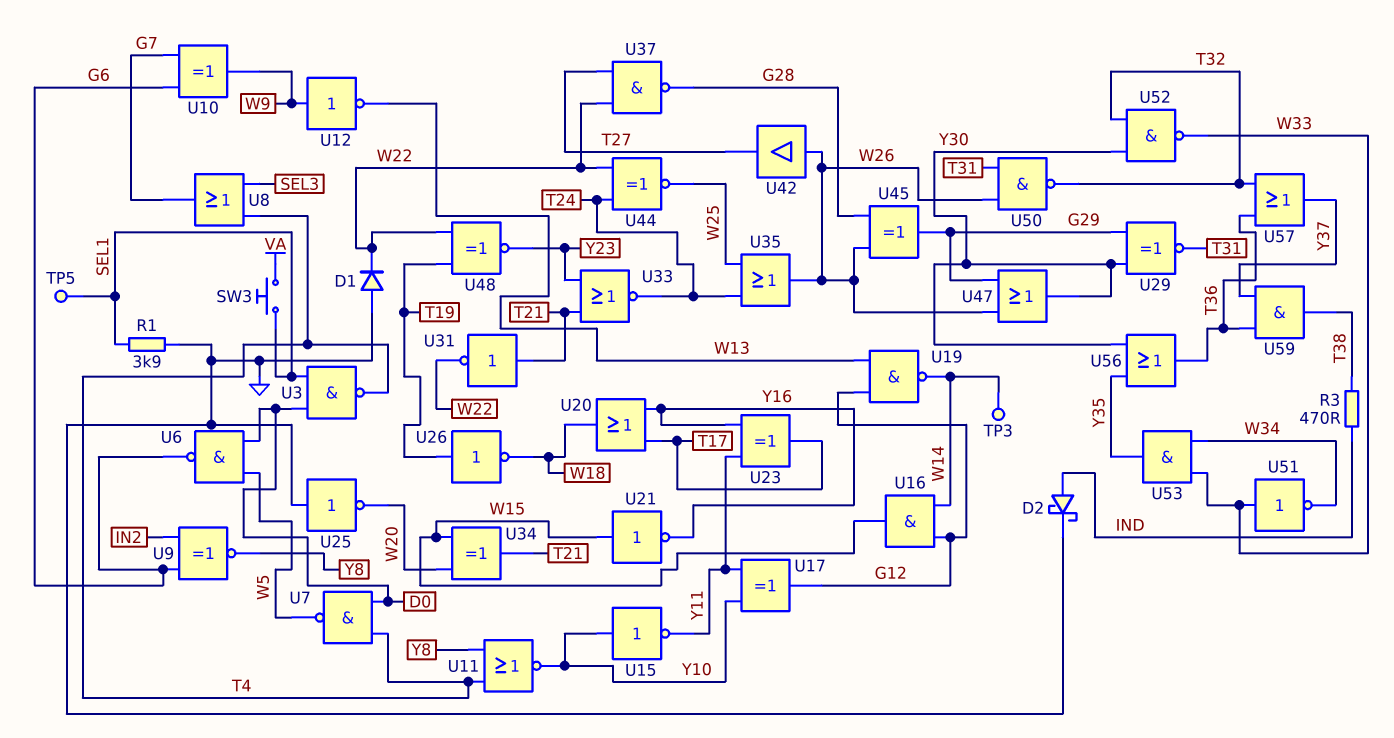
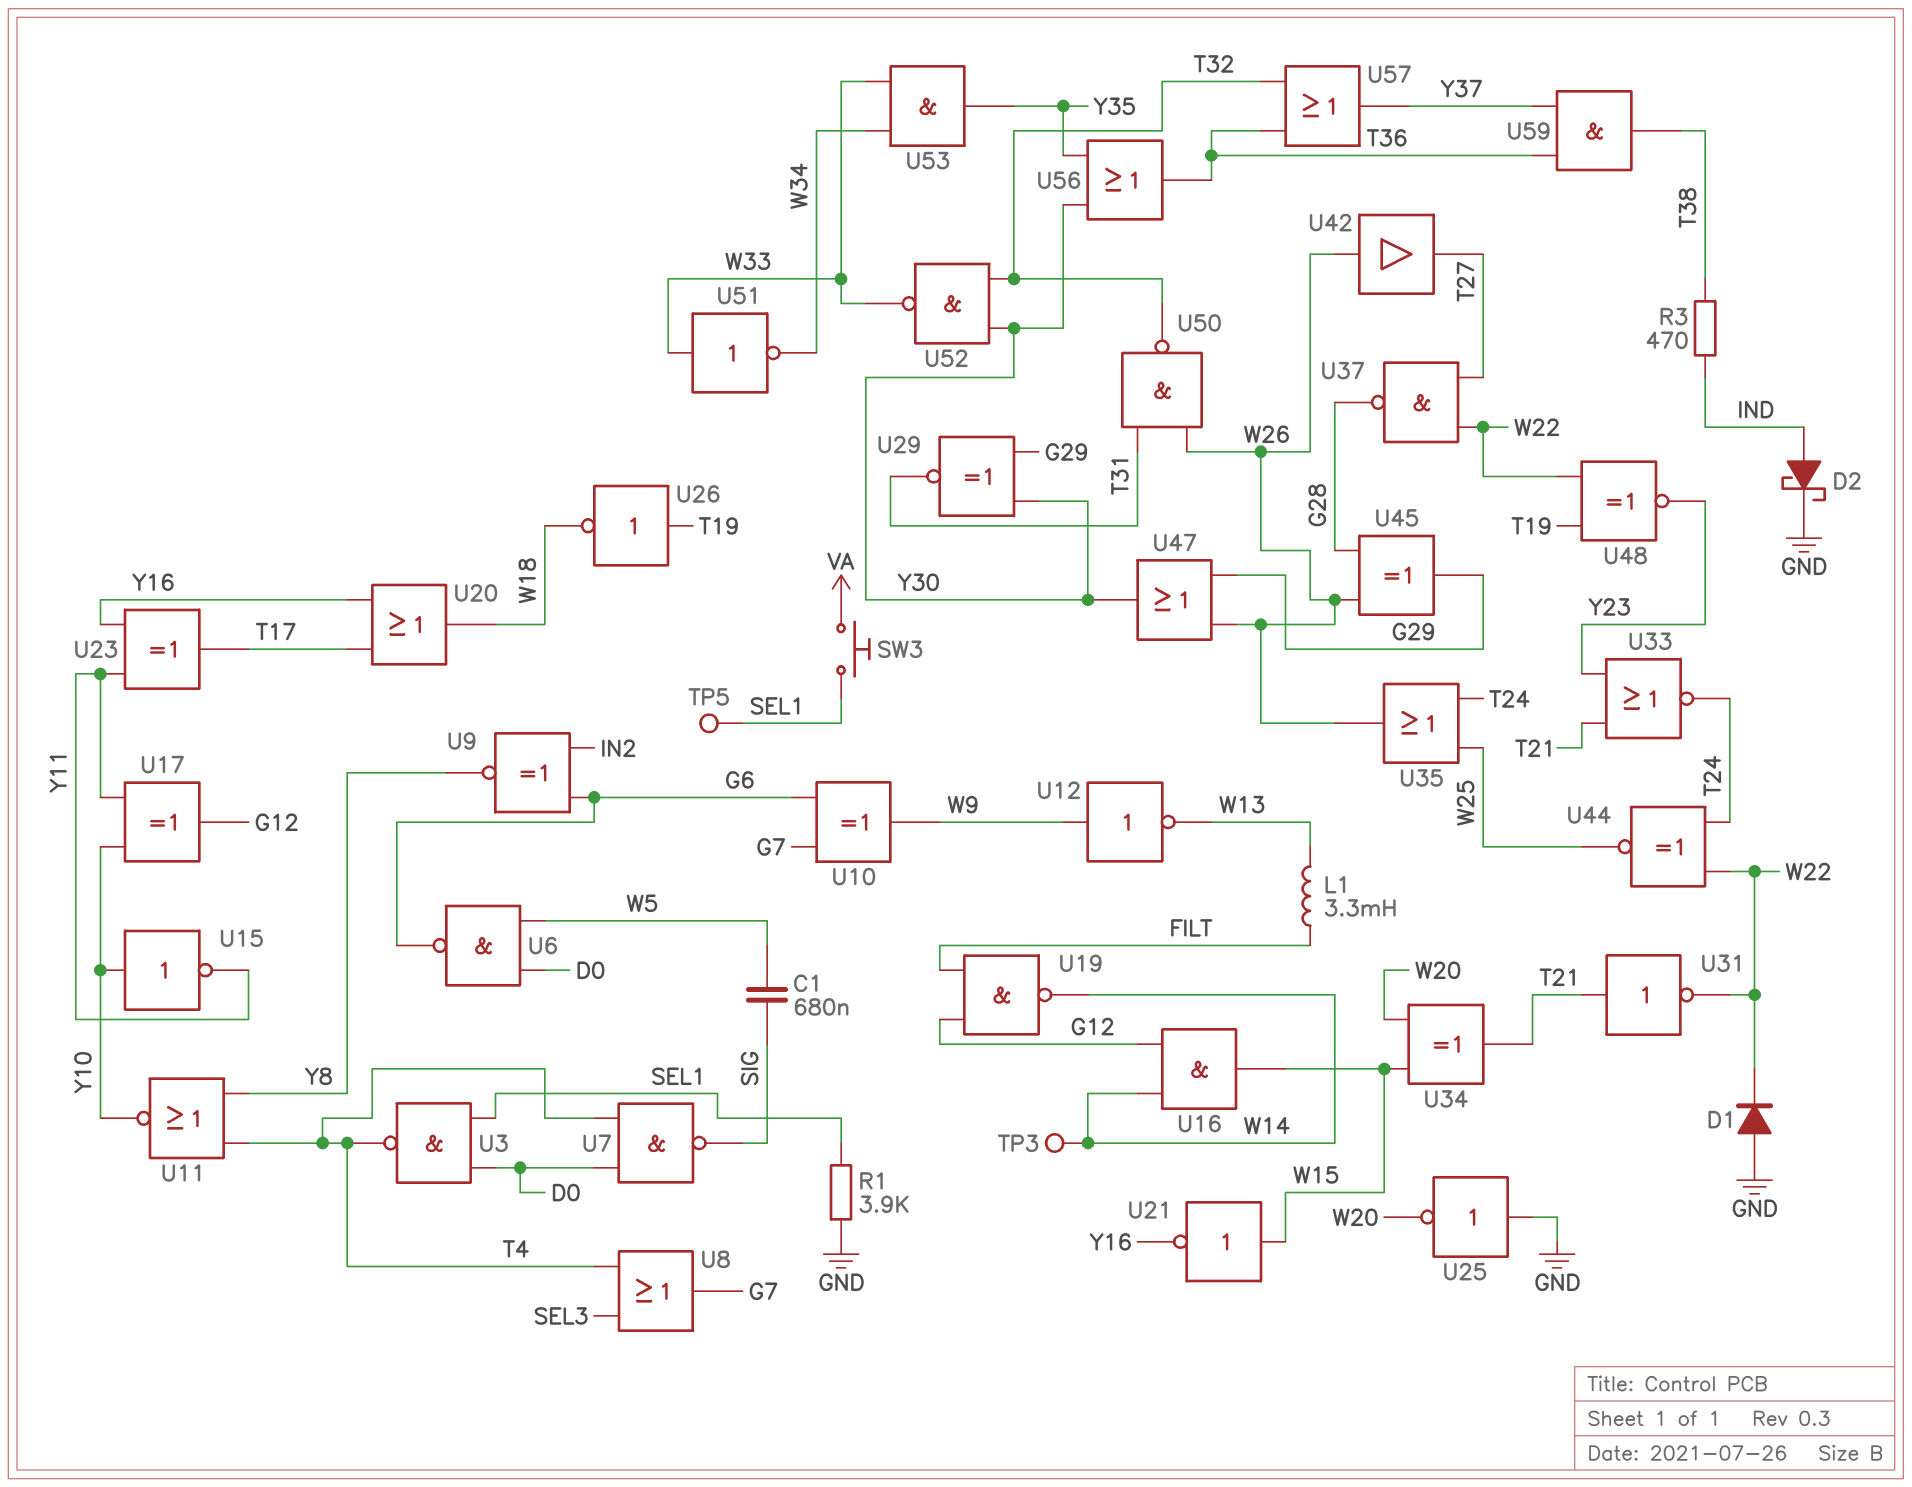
C1: none -> 680nF (SIG, W5)
L1: none -> 3.3mH (FILT, W13)
U7: NAND (in D0, in T4, out W5) -> NAND (in D0, in T4, out SIG)
U19: NAND (in G12, in W13, out W14) -> NAND (in FILT, in G12, out W14)

